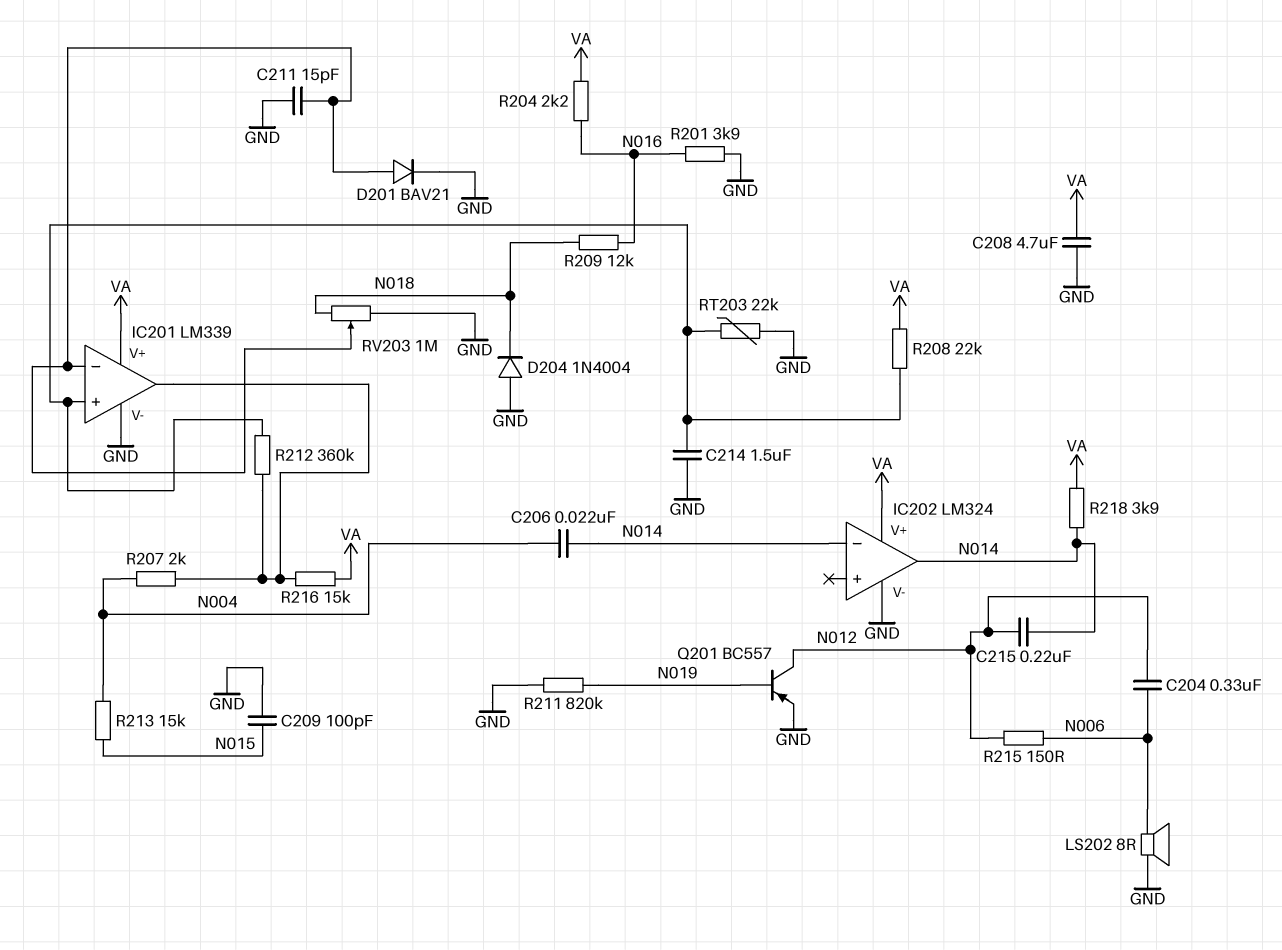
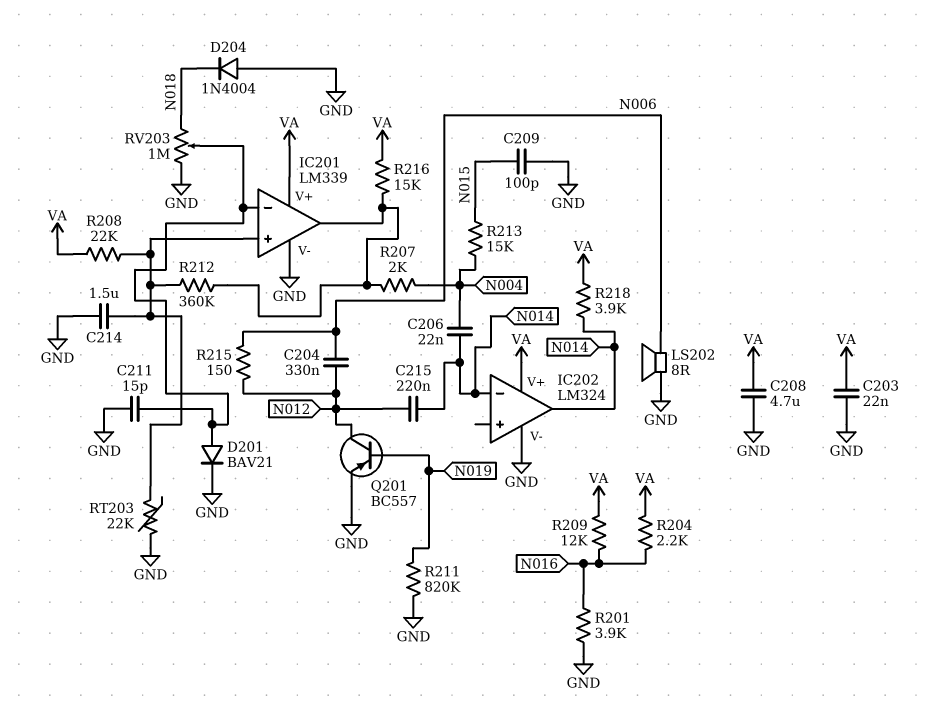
C203: none -> 22nF (GND, VA)
R209: 12k (N016, N018) -> 12k (N016, VA)

